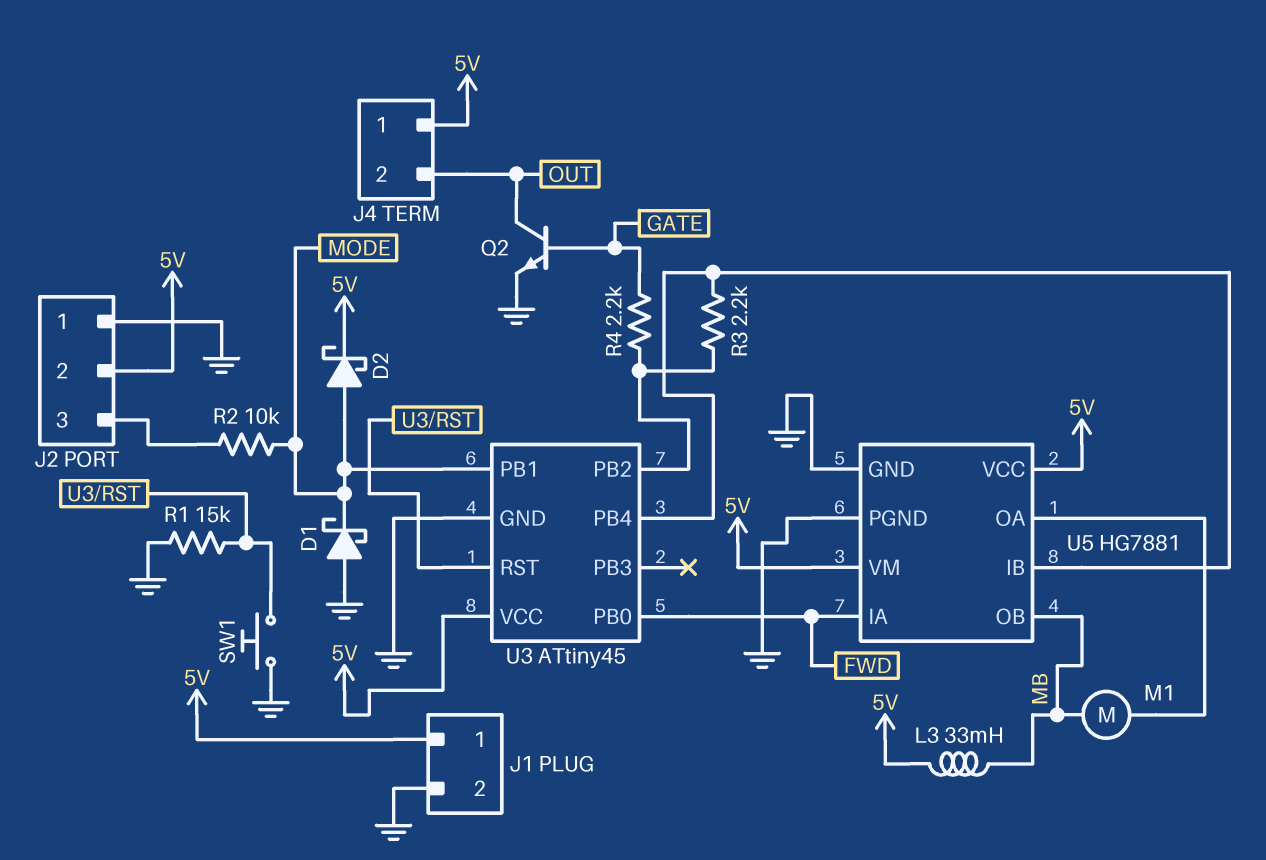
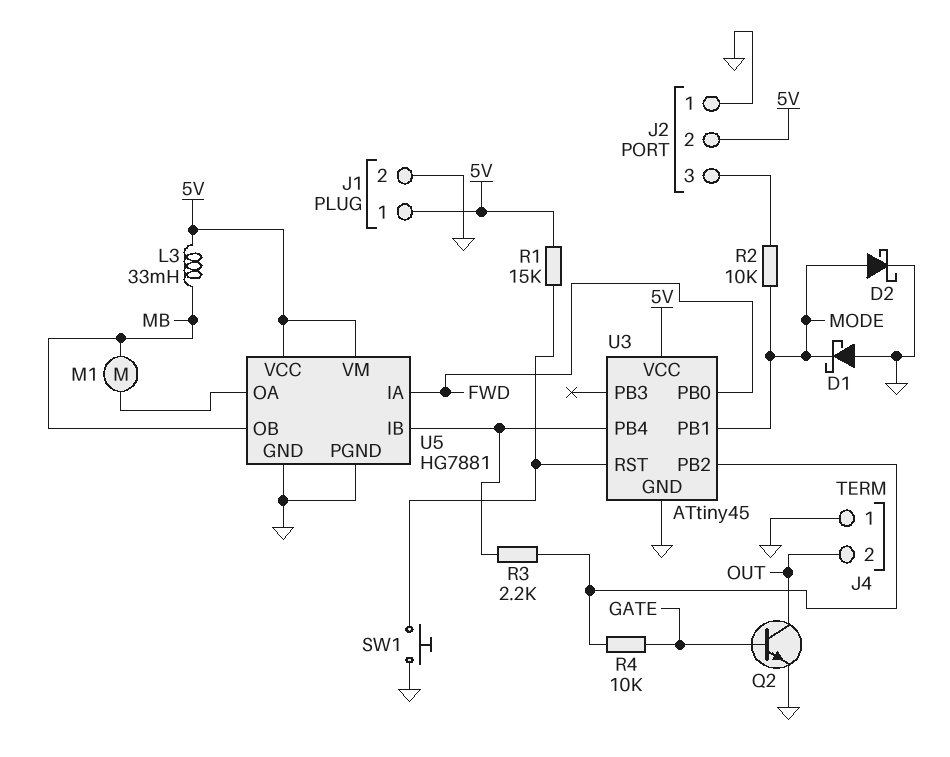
D2: schottky (A MODE, K 5V) -> schottky (A MODE, K GND)
J4 pin 1: 5V -> GND
R1: 15k (GND, U3/RST) -> 15k (5V, U3/RST)
R4: 2.2k (GATE, U3/PB2) -> 10k (GATE, U3/PB2)

